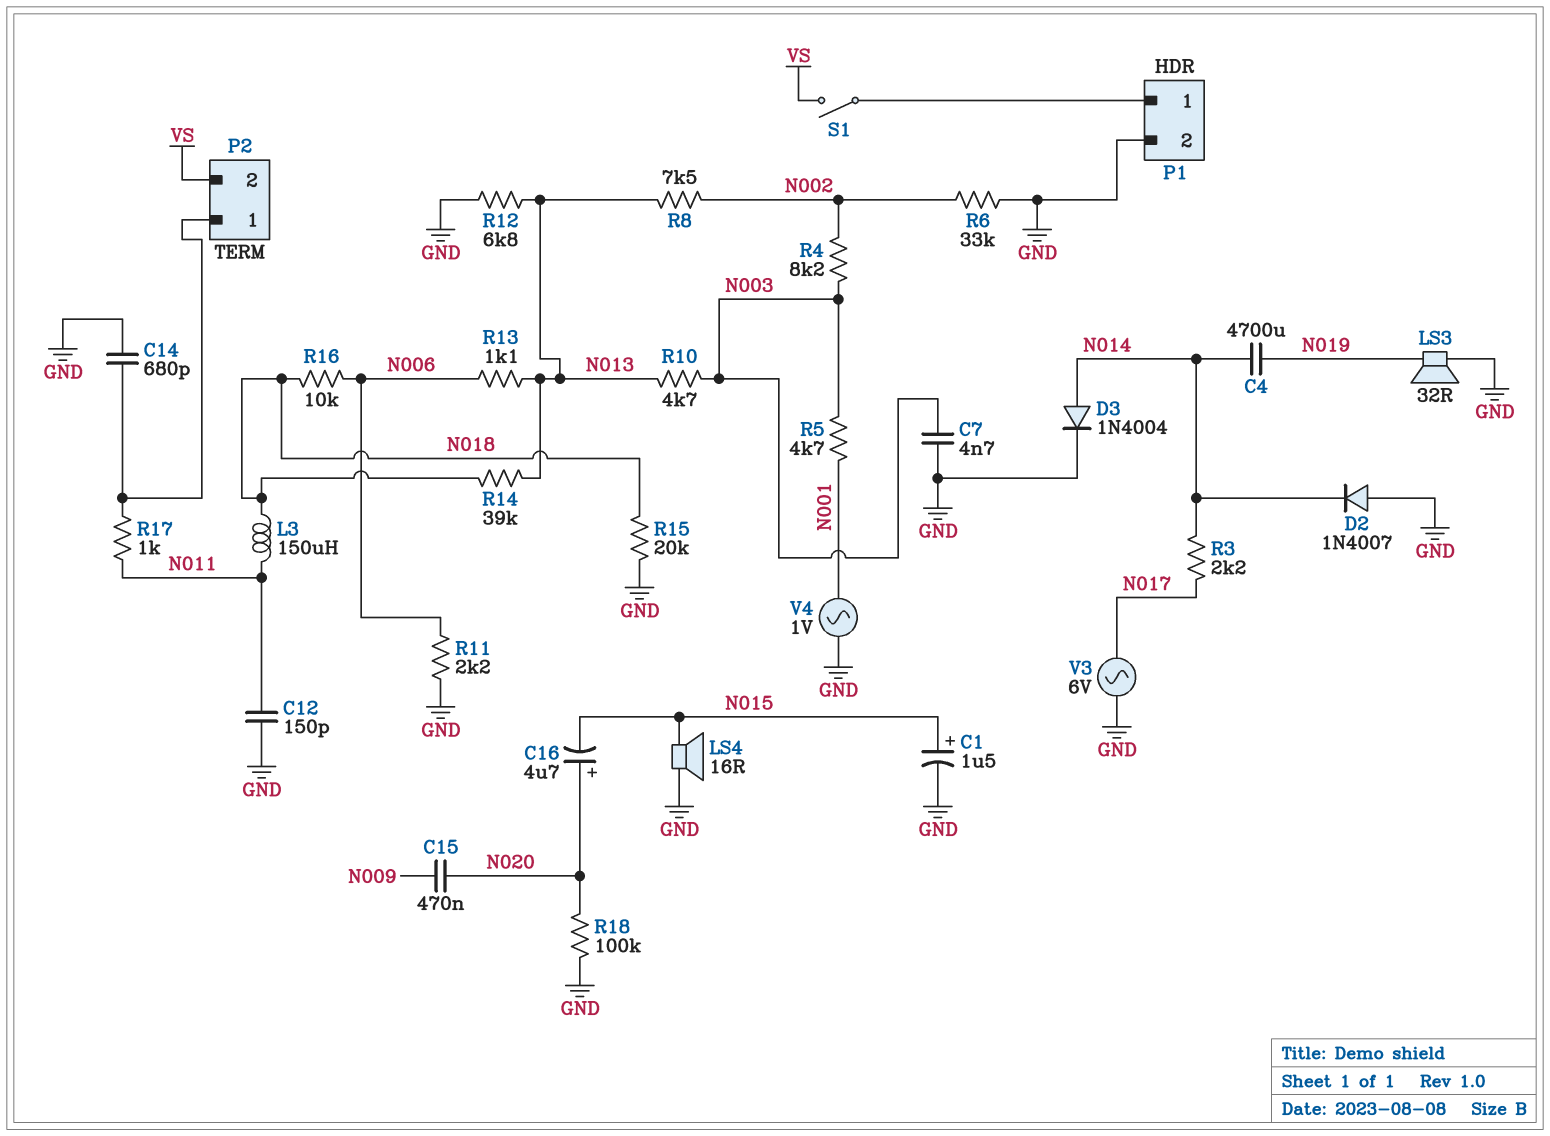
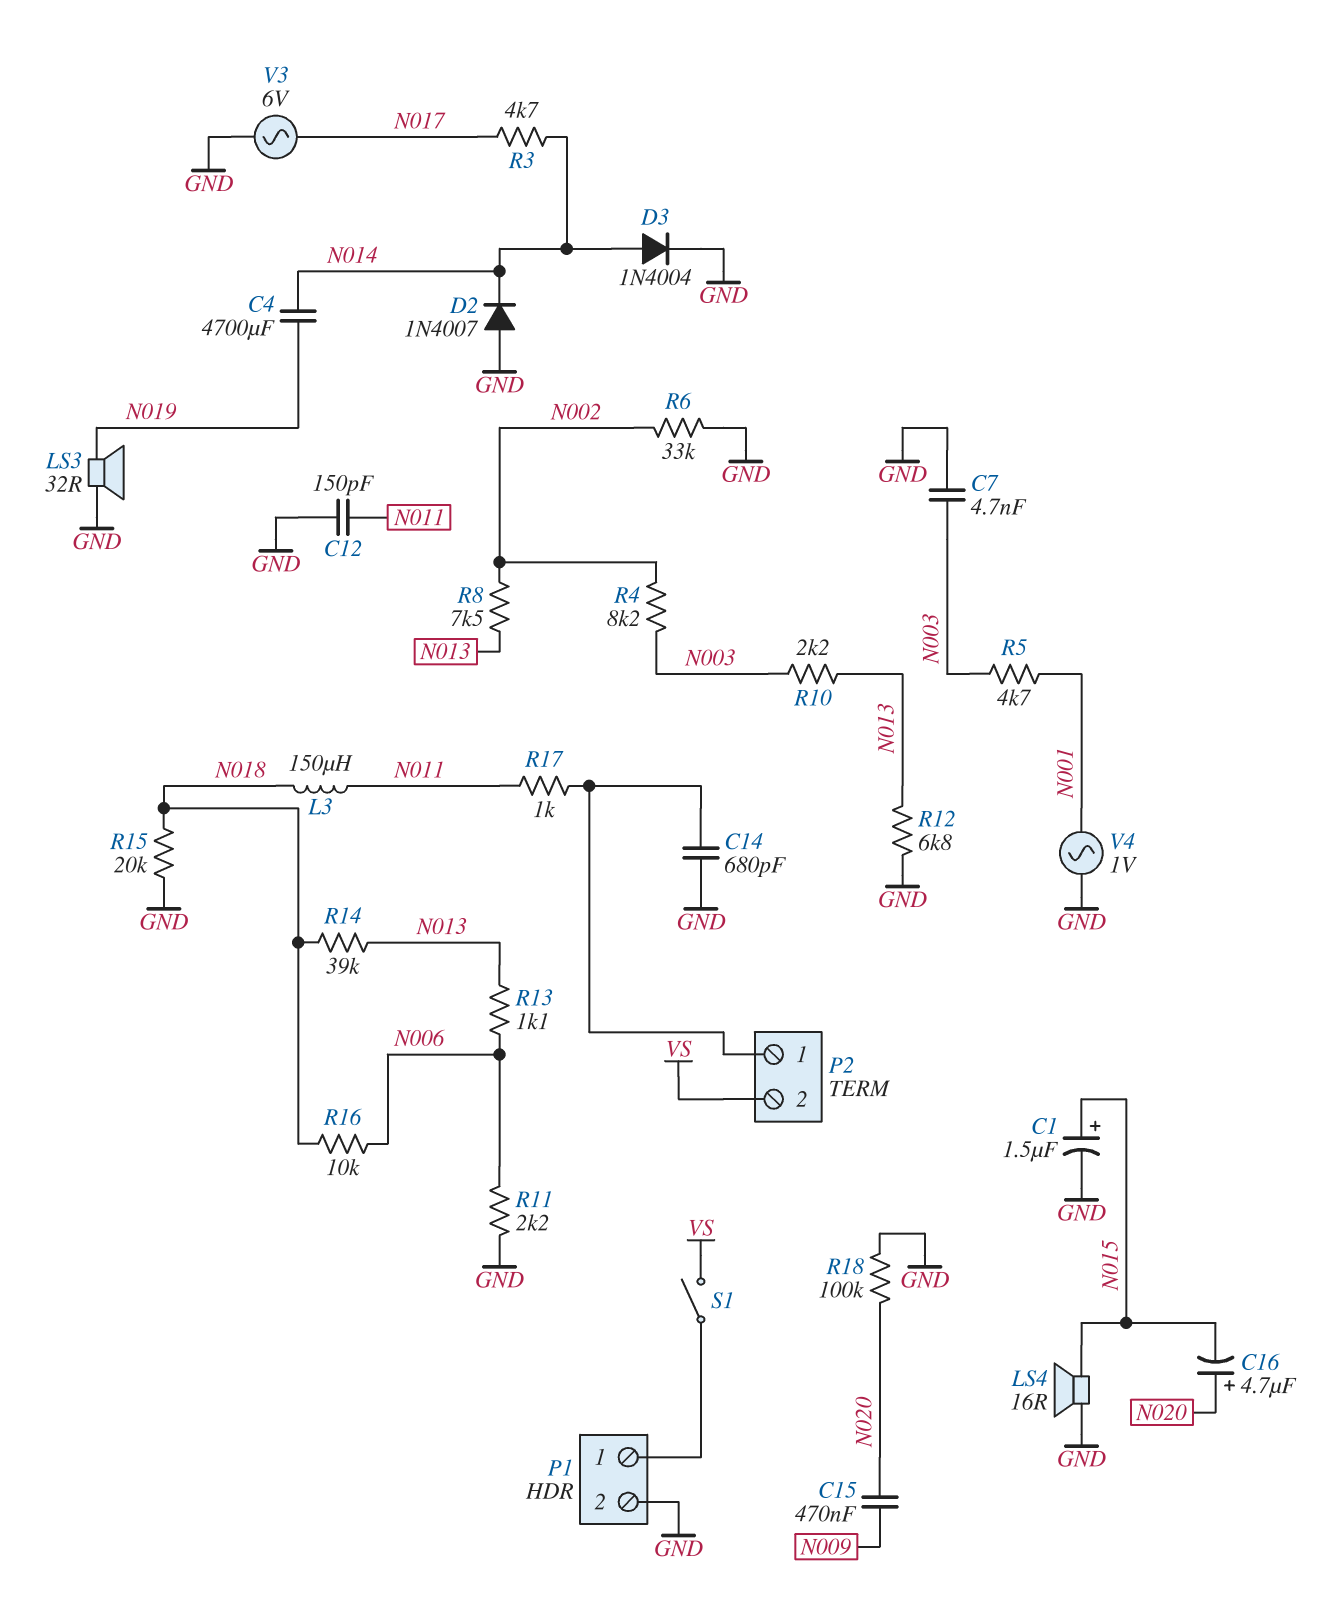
R3: 2.2k (N014, N017) -> 4.7k (N014, N017)
R10: 4.7k (N003, N013) -> 2.2k (N003, N013)

